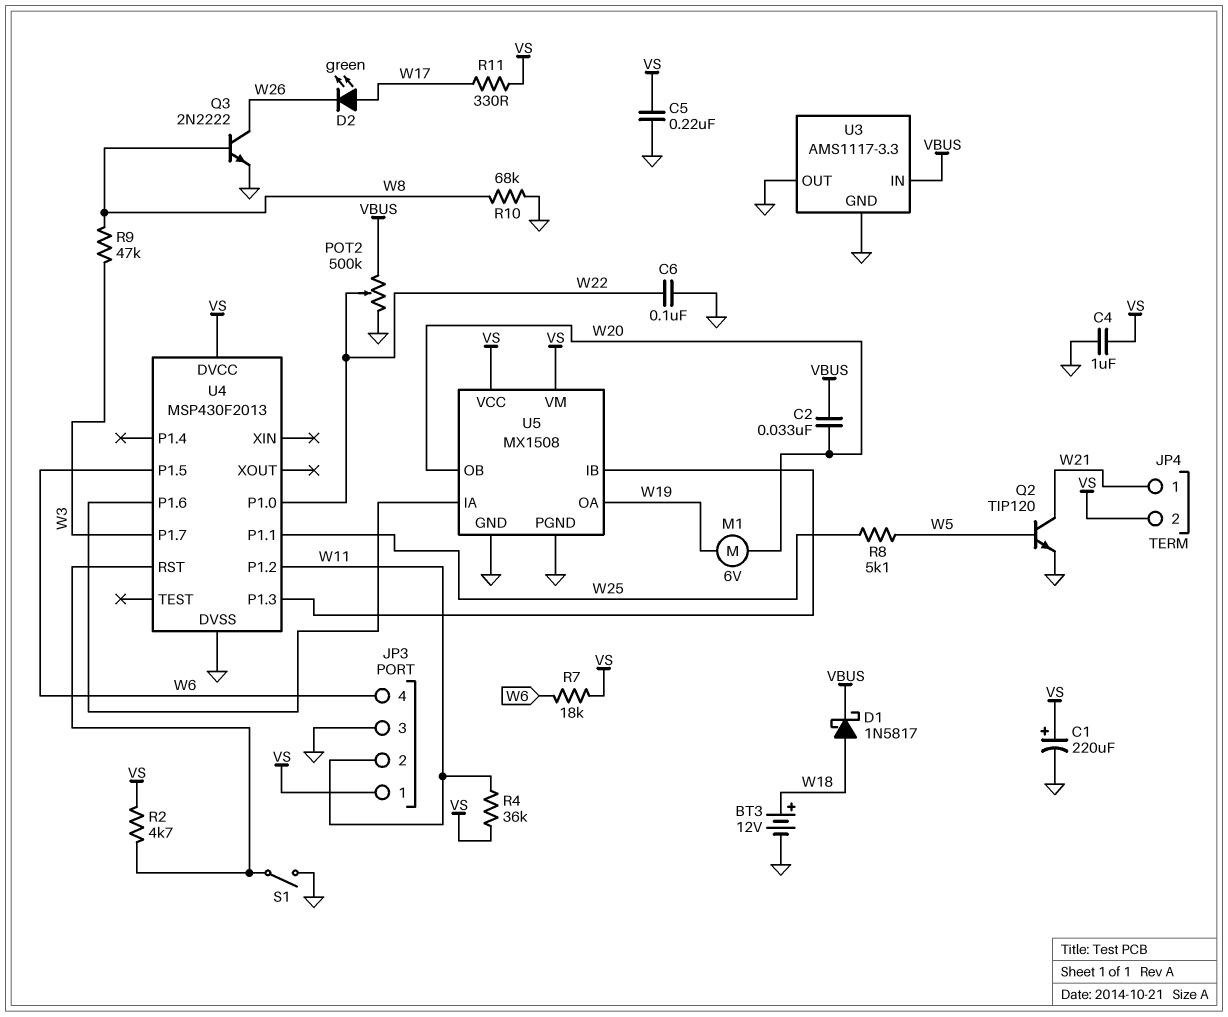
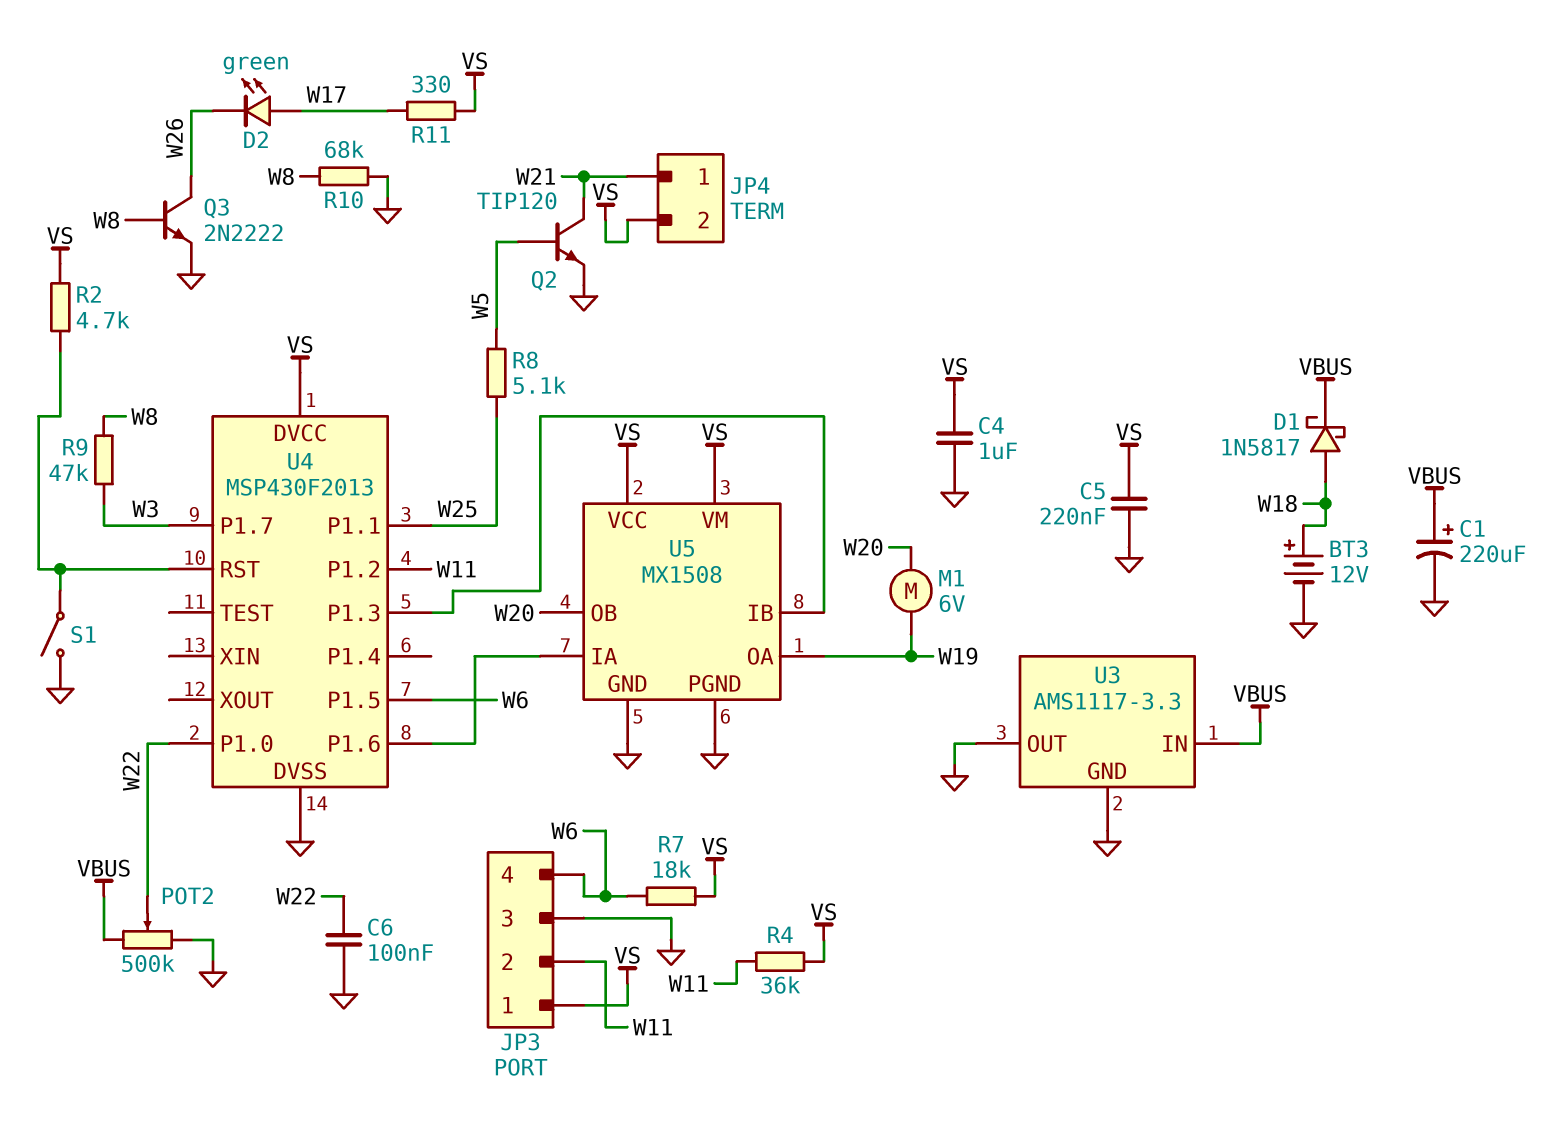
C1: 220uF (plus VS, minus GND) -> 220uF (plus VBUS, minus GND)
C2: 33nF (VBUS, W20) -> none

